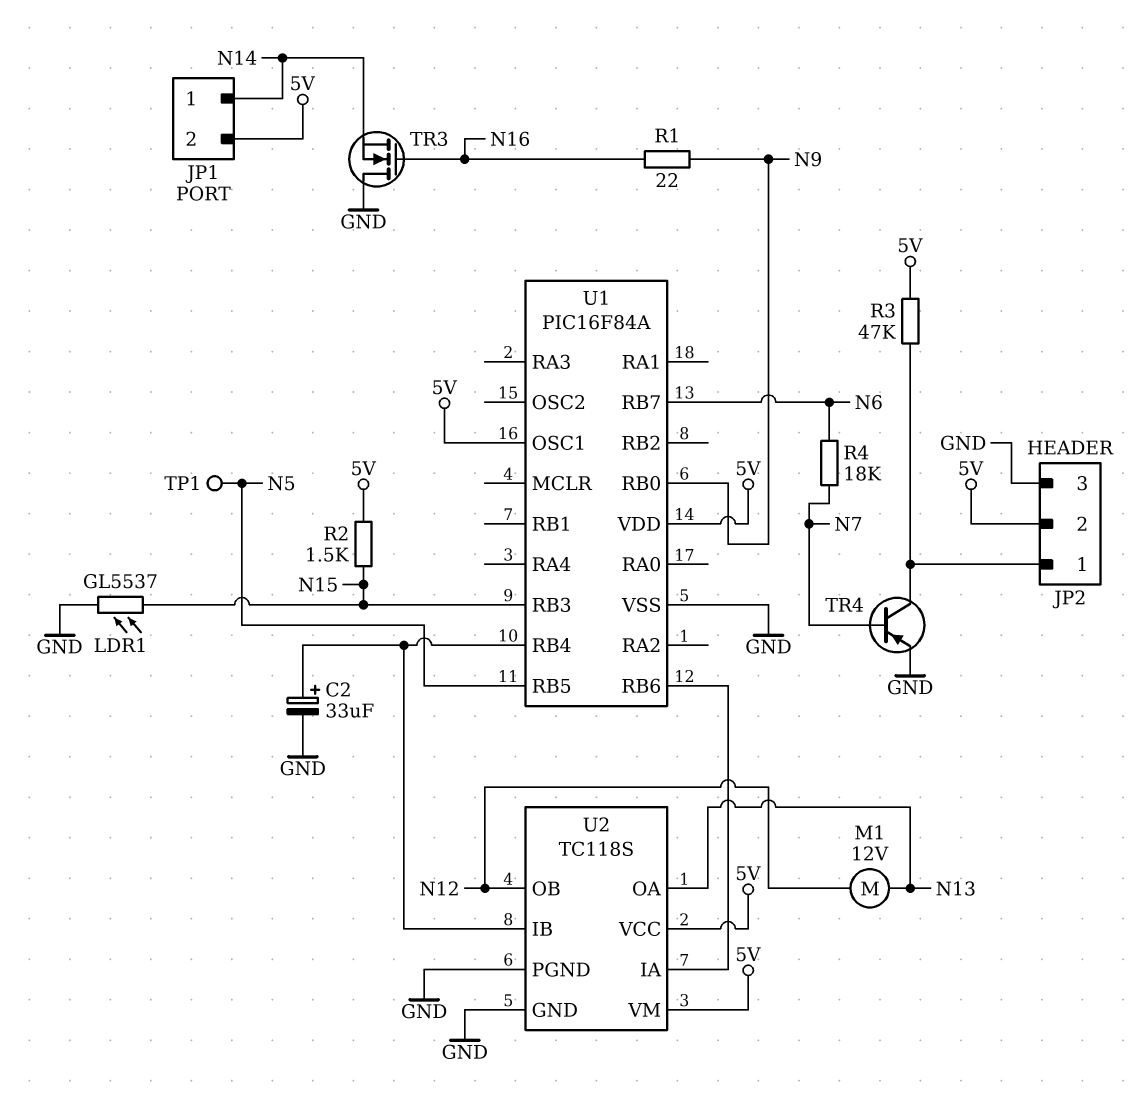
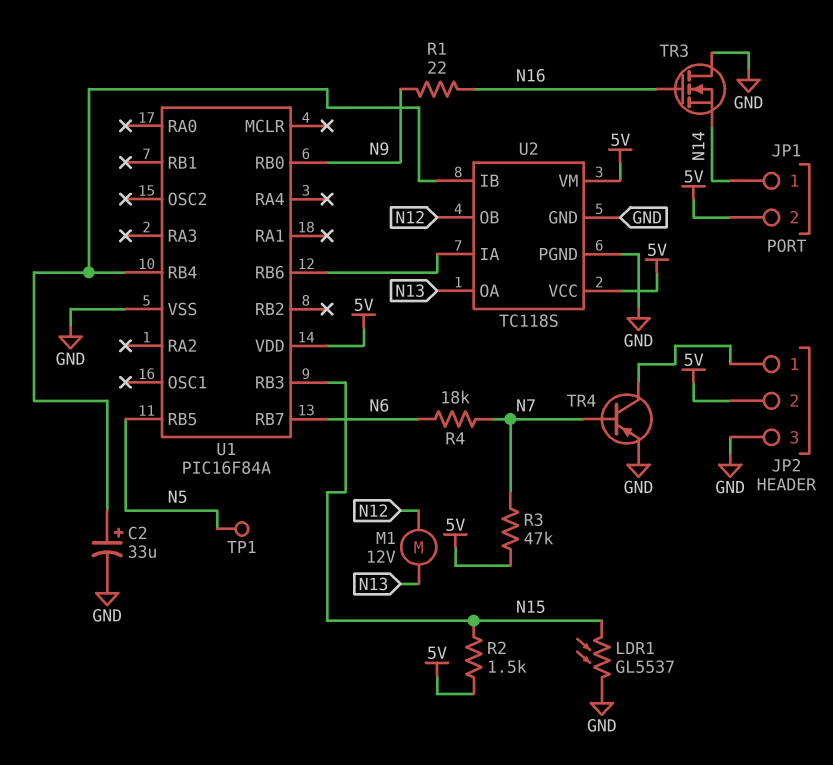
R3: 47k (5V, JP2/1) -> 47k (5V, N7)
U1 pin OSC1: 5V -> none

